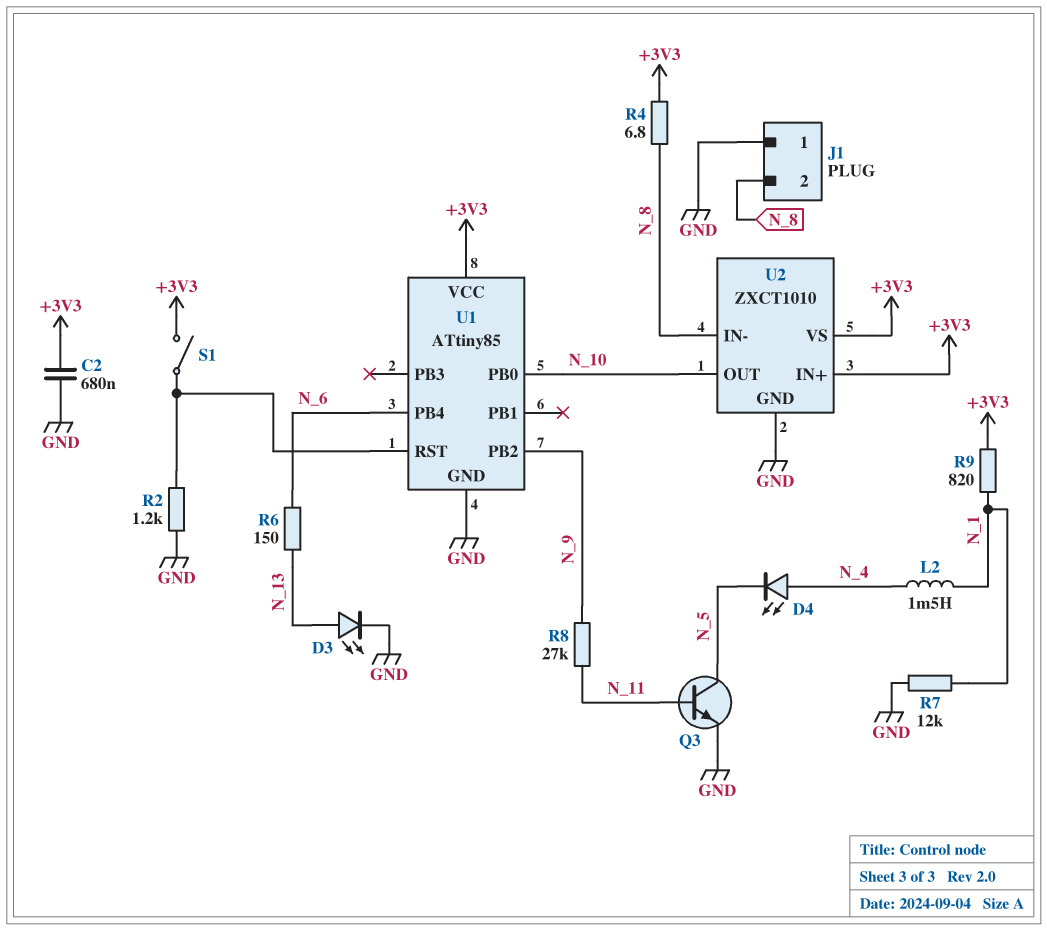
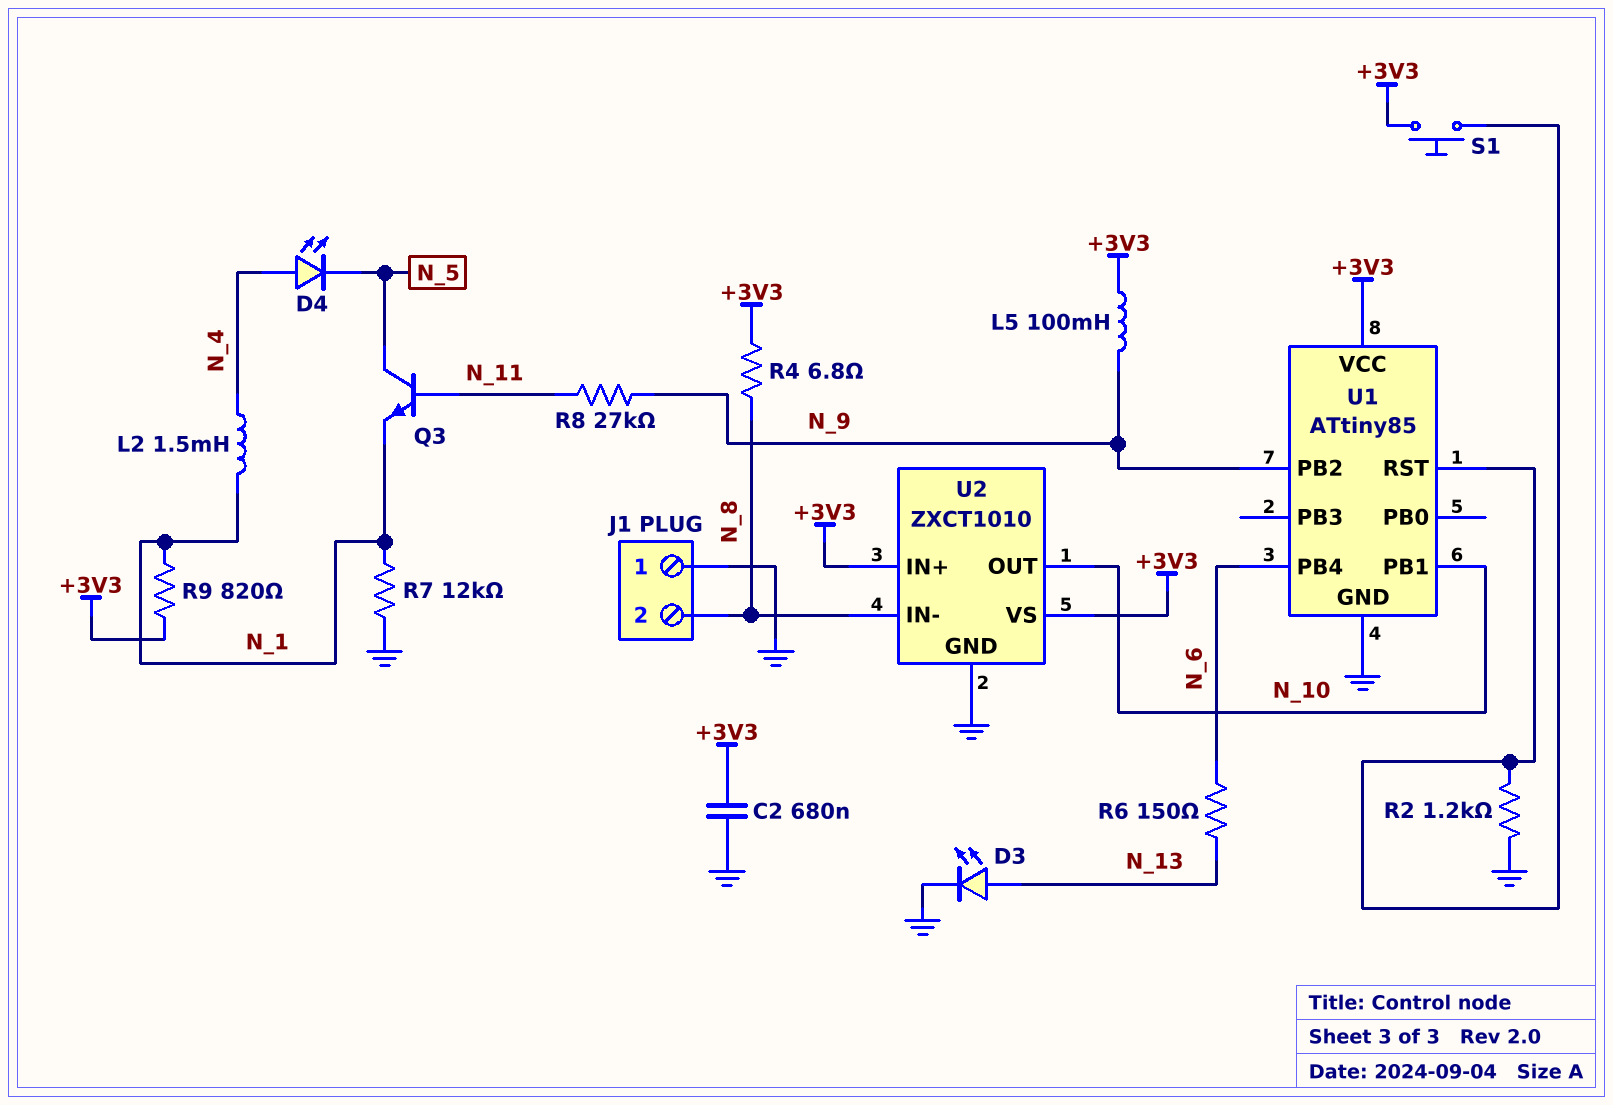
L5: none -> 100mH (+3V3, N_9)
Q3: NPN (B N_11, C N_5, E GND) -> NPN (B N_11, C N_5, E N_1)
S1: switch (+3V3, U1/RST) -> button (+3V3, U1/RST)
U1 pin PB0: N_10 -> none
U1 pin PB1: none -> N_10

